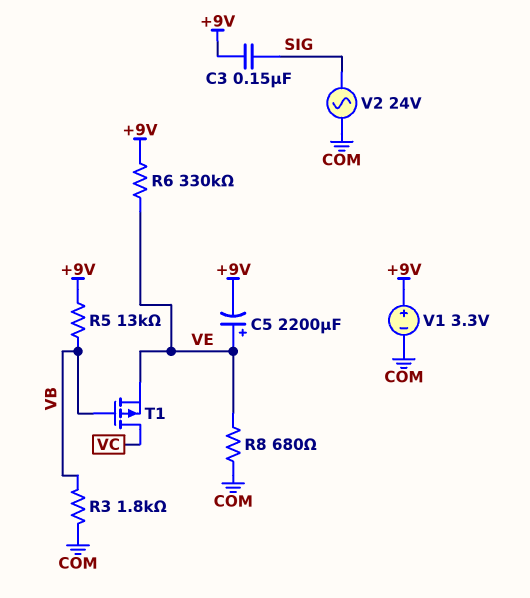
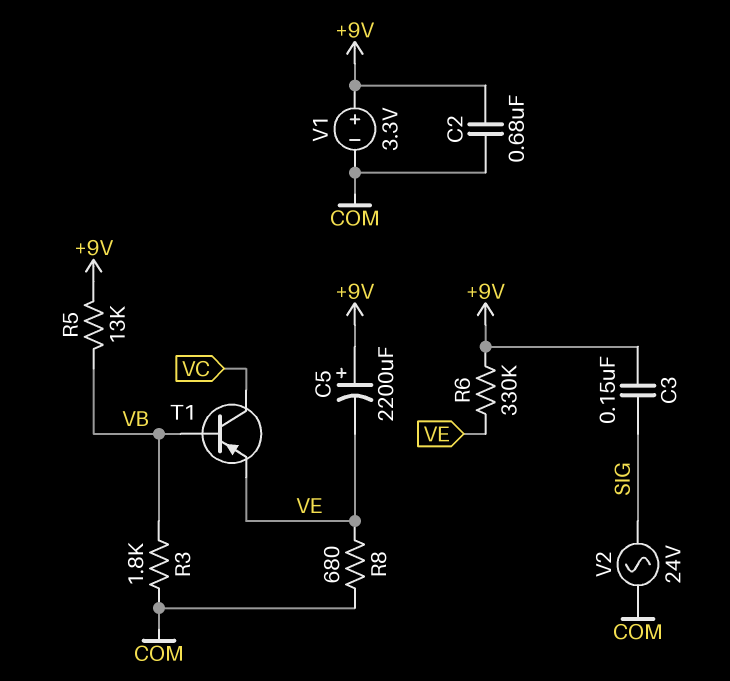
C2: none -> 680nF (+9V, COM)
C5: 2200uF (plus VE, minus +9V) -> 2200uF (plus +9V, minus VE)
T1: PMOS (G VB, D VC, S VE) -> PNP (B VB, C VC, E VE)

